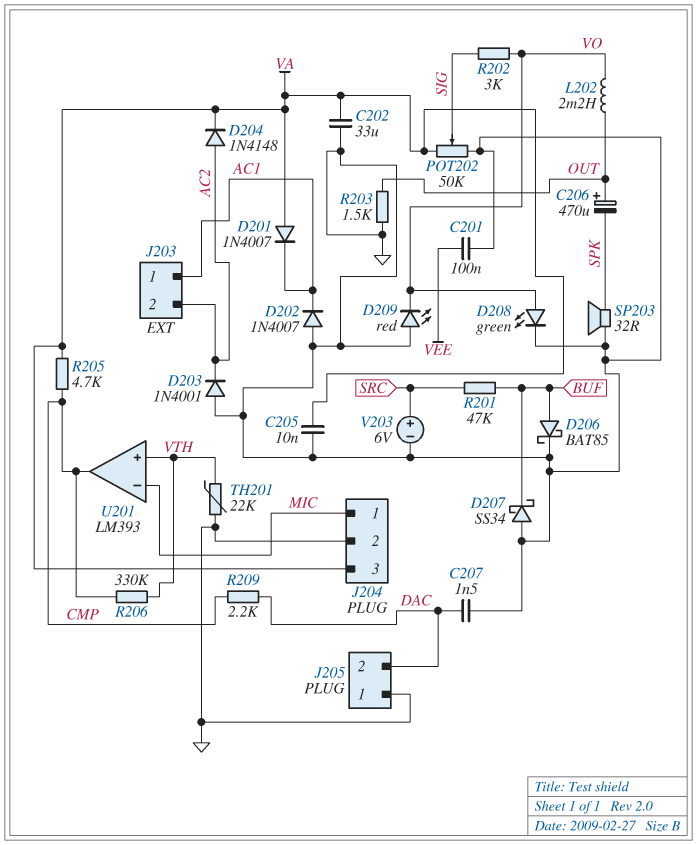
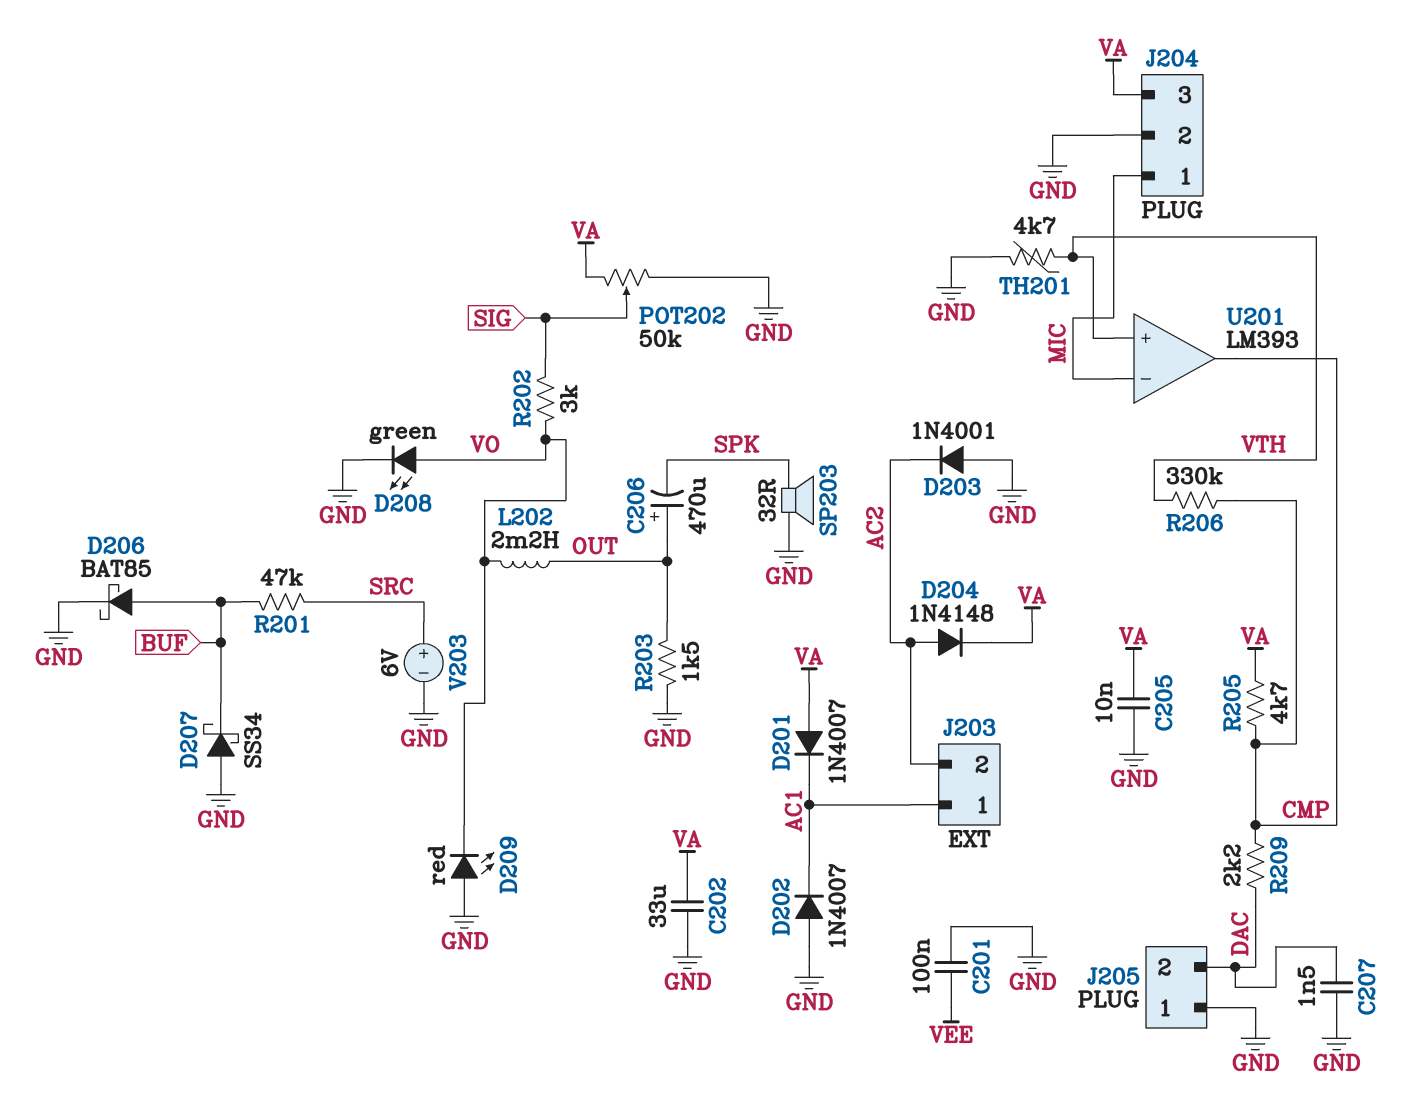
TH201: 22k (GND, VTH) -> 4.7k (GND, VTH)

